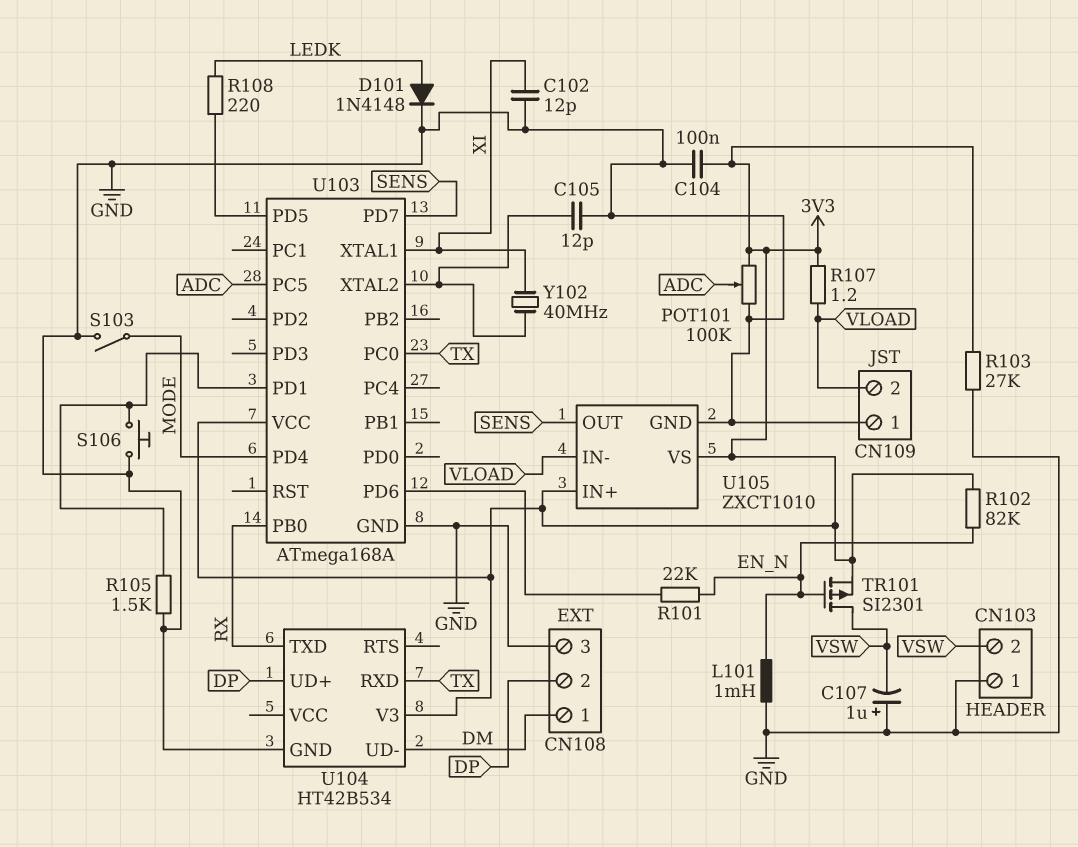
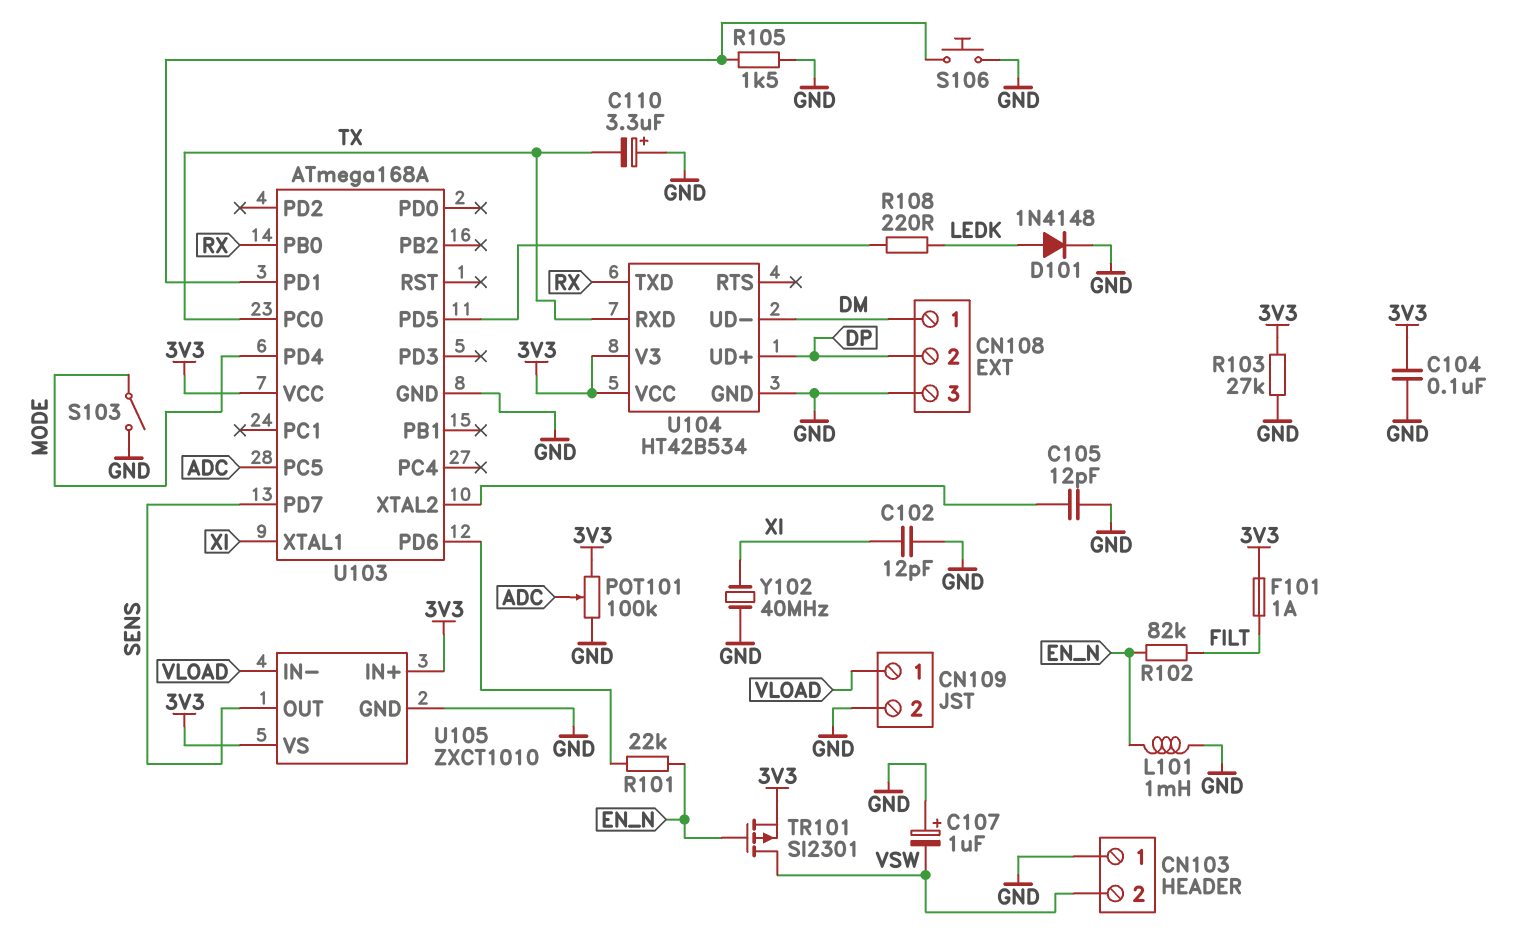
C110: none -> 3.3uF (plus GND, minus TX)
CN109 pin 1: GND -> VLOAD
CN109 pin 2: VLOAD -> GND
F101: none -> 1A (3V3, FILT)
R102: 82k (3V3, EN_N) -> 82k (EN_N, FILT)
R107: 1.2 (3V3, VLOAD) -> none
U104 pin VCC: none -> 3V3
Y102: 40MHz (U103/XTAL2, XI) -> 40MHz (GND, XI)

